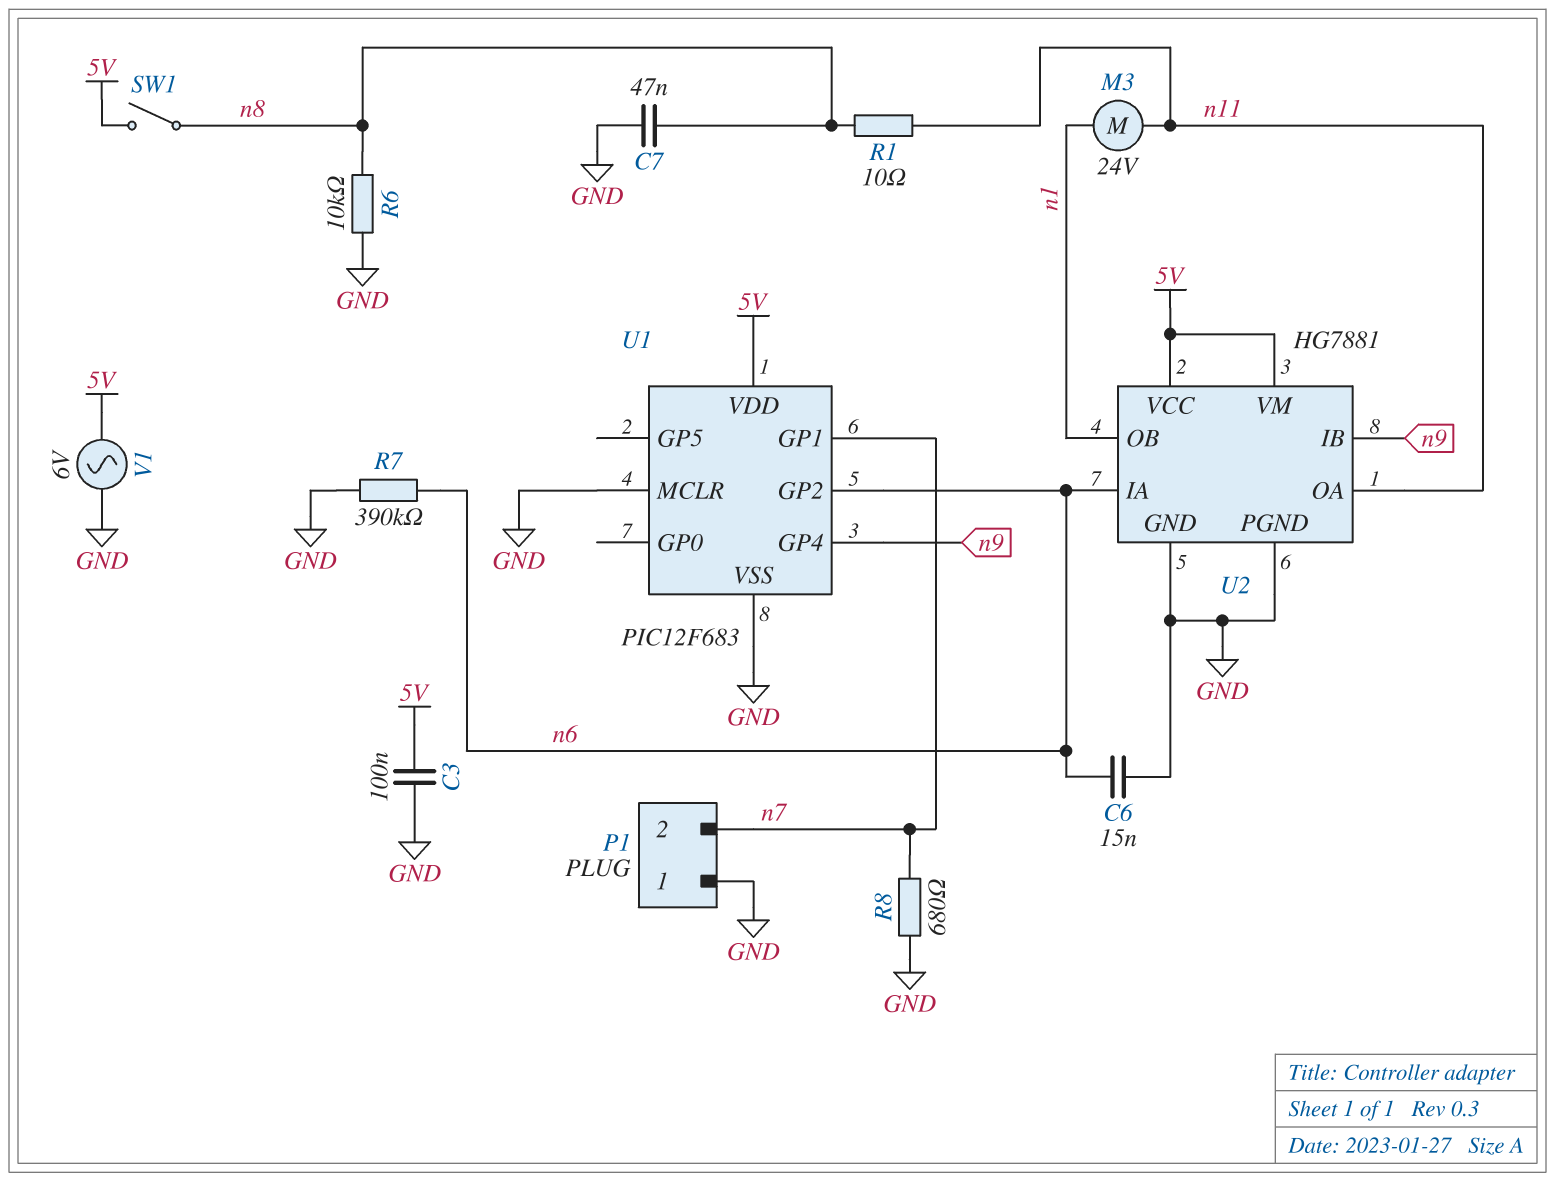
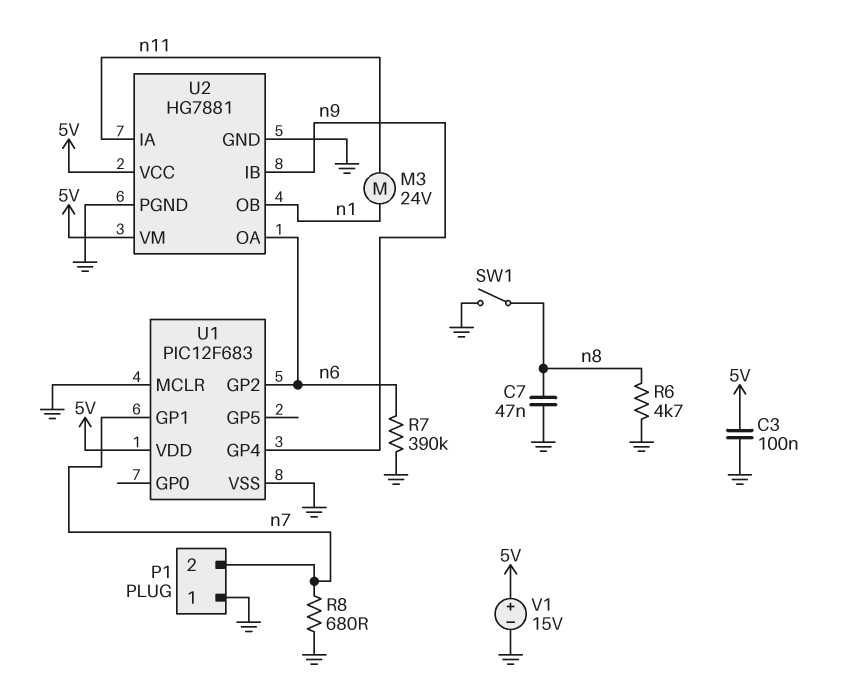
C6: 15nF (GND, n6) -> none
R1: 10 (n8, n11) -> none
R6: 10k (GND, n8) -> 4.7k (GND, n8)
SW1: switch (5V, n8) -> switch (GND, n8)
U2 pin IA: n6 -> n11
U2 pin OA: n11 -> n6
V1: AC 6V (5V, GND) -> 15V (plus 5V, minus GND)

